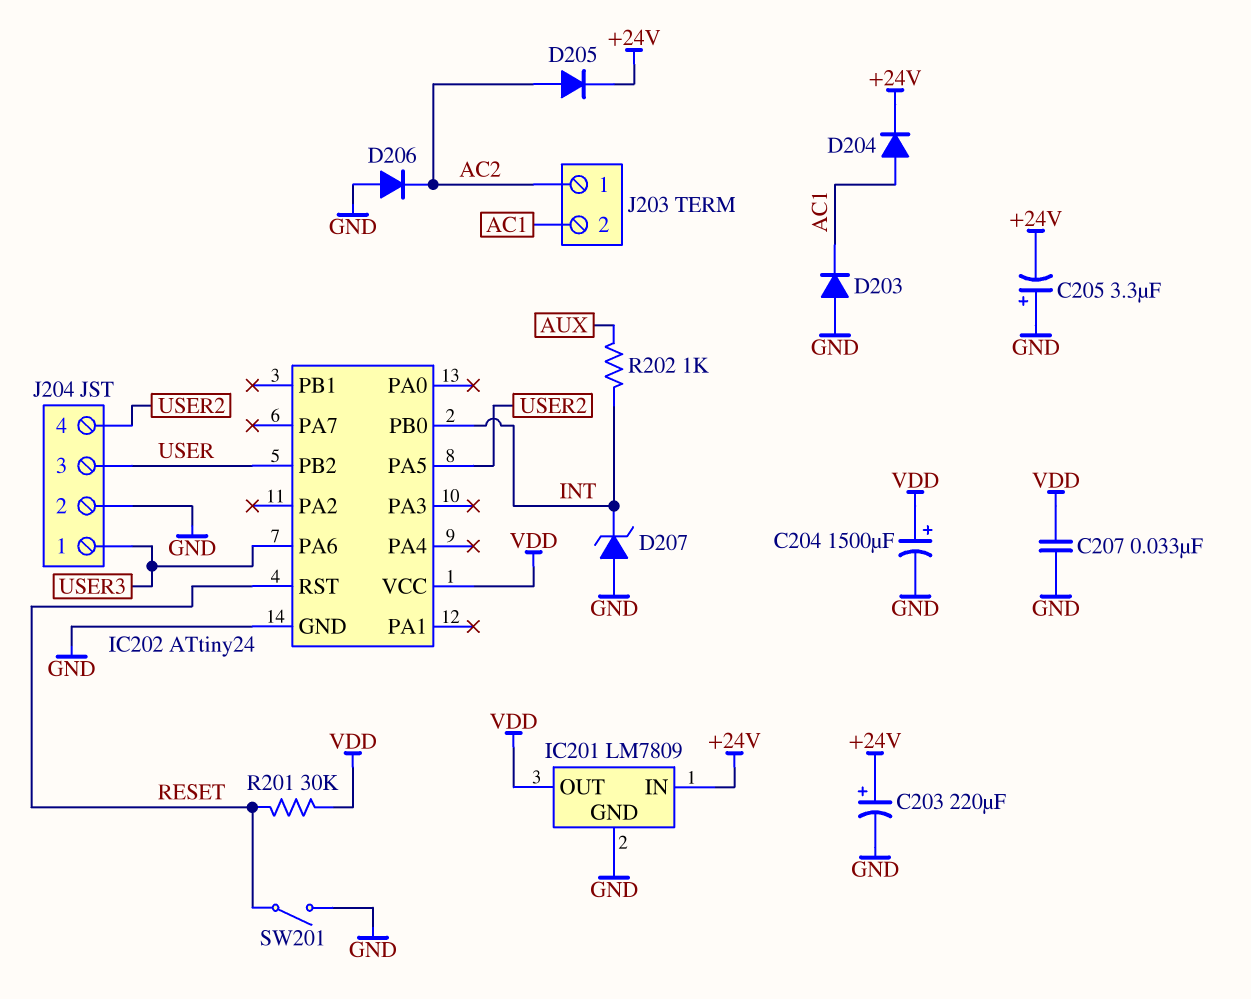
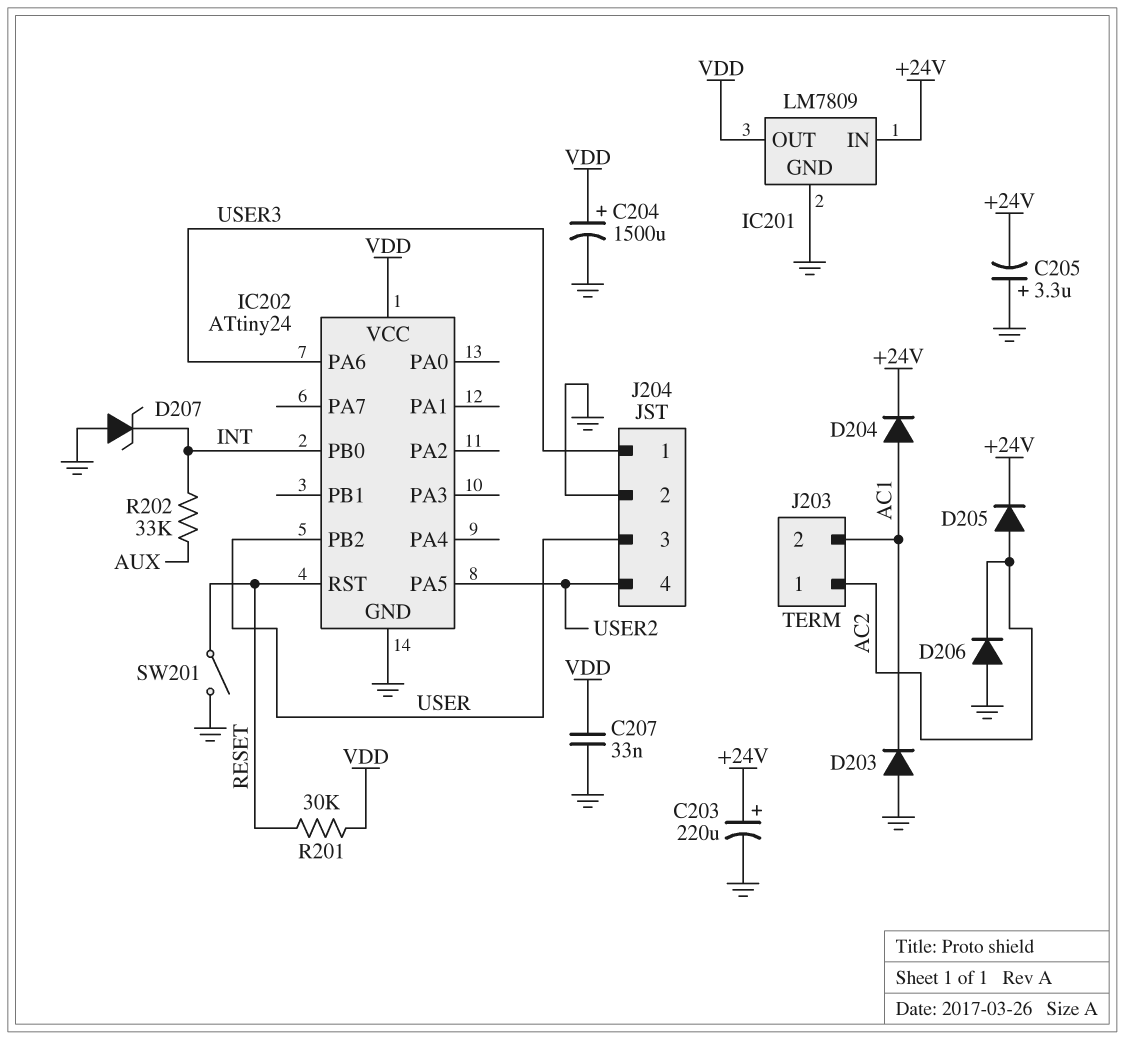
R202: 1k (AUX, INT) -> 33k (AUX, INT)

